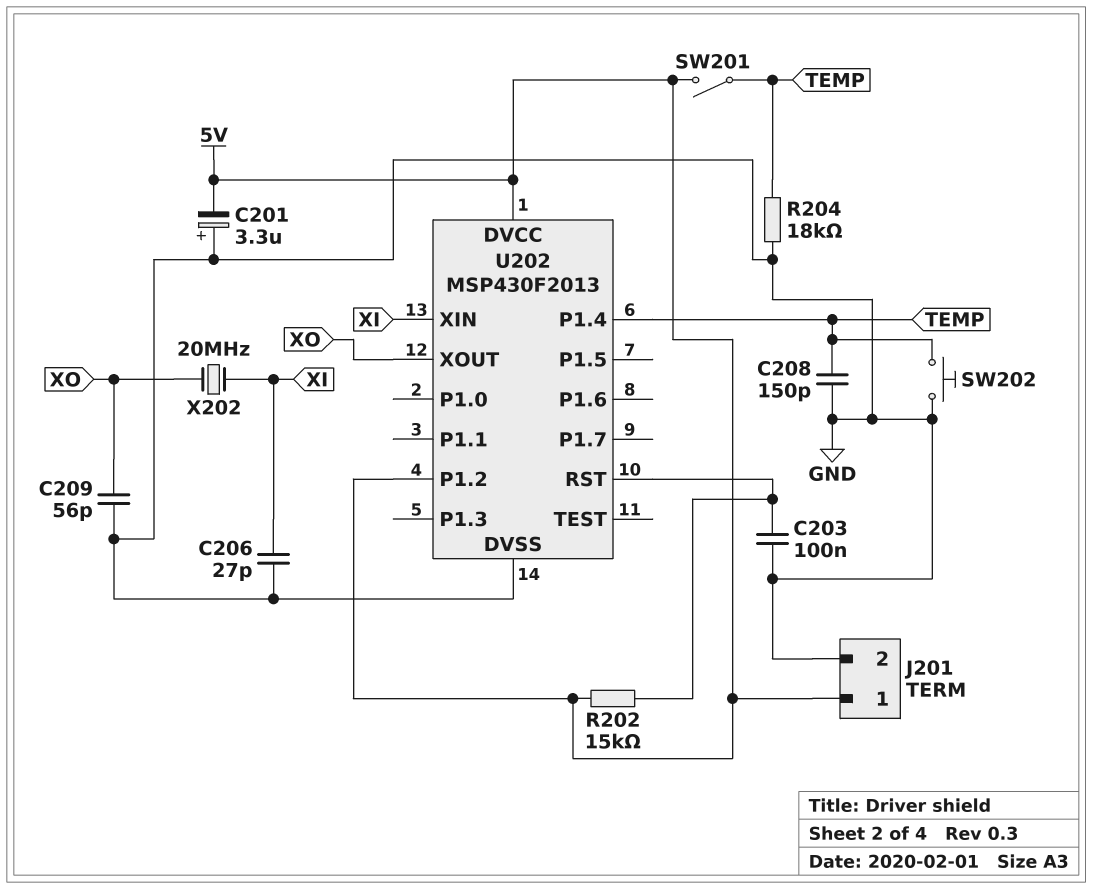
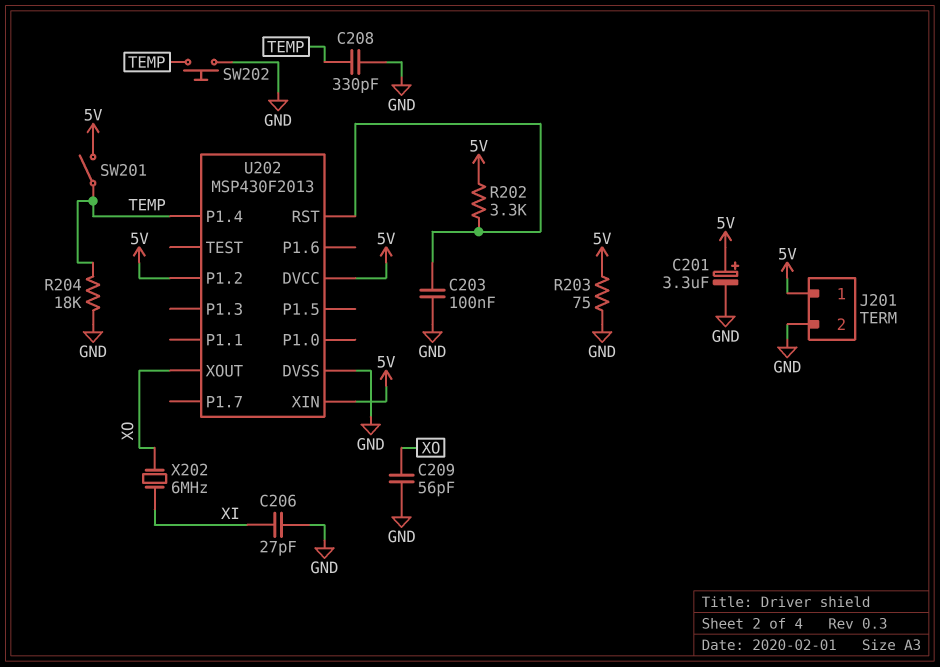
C201: 3.3uF (plus GND, minus 5V) -> 3.3uF (plus 5V, minus GND)
C208: 150pF (GND, TEMP) -> 330pF (GND, TEMP)
R202: 15k (5V, U202/RST) -> 3.3k (5V, U202/RST)
R203: none -> 75 (5V, GND)
U202 pin XIN: XI -> 5V
X202: 20MHz (XI, XO) -> 6MHz (XI, XO)

